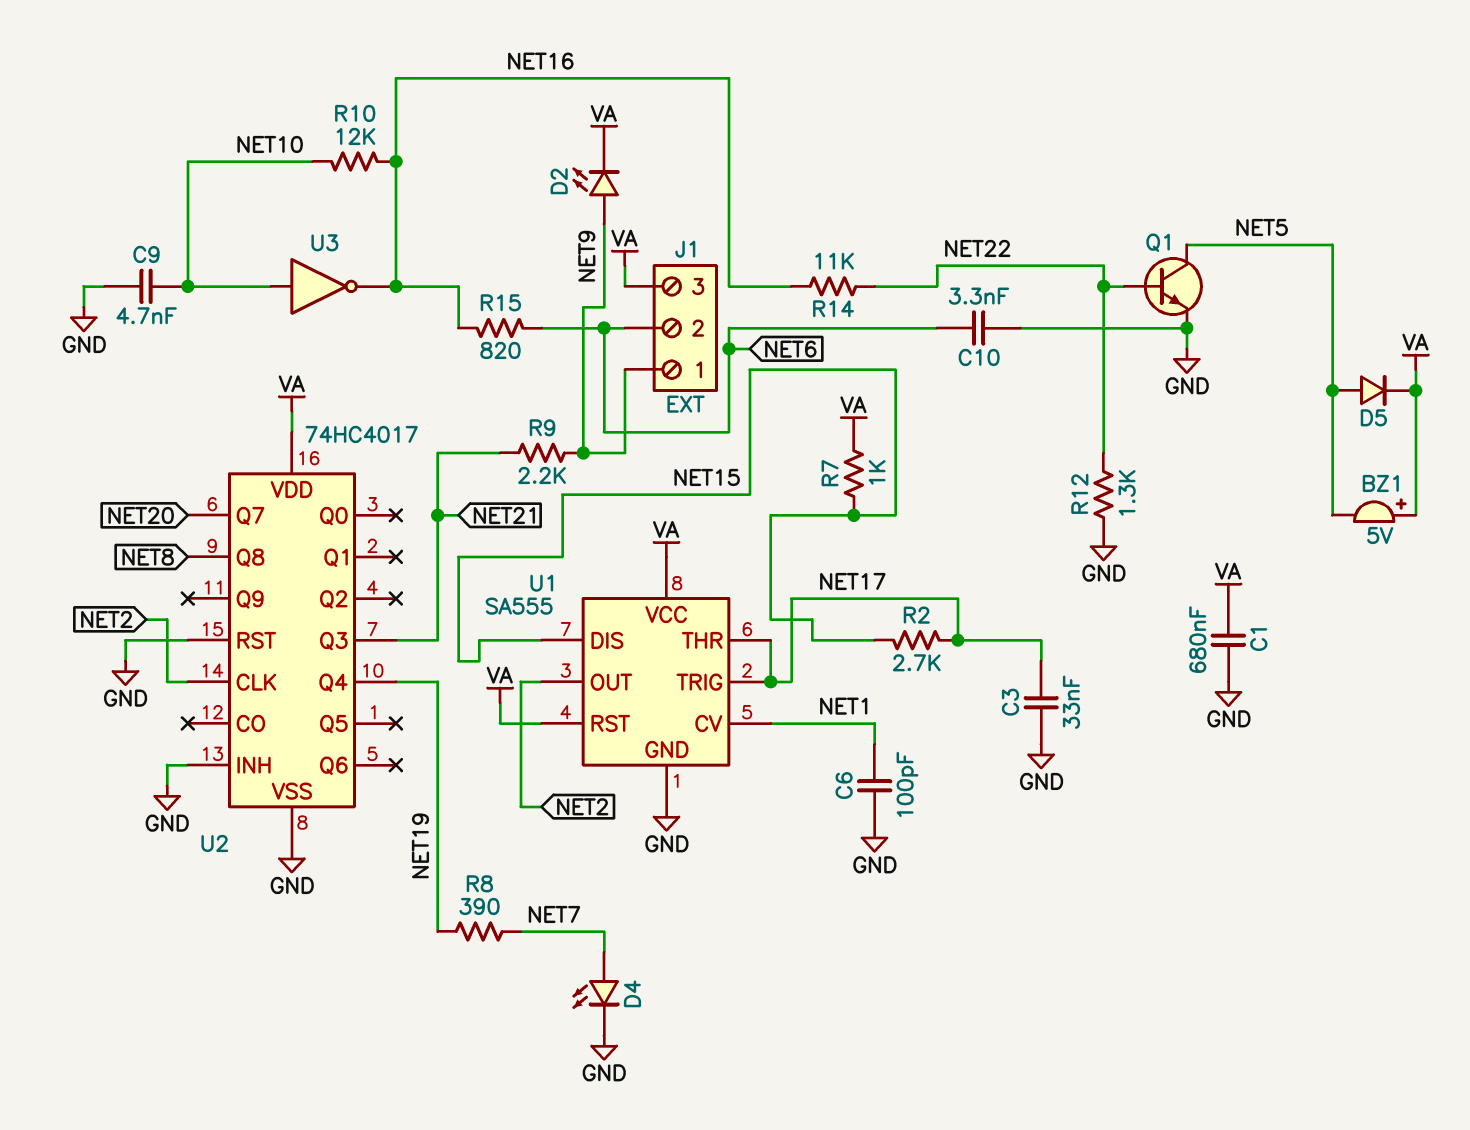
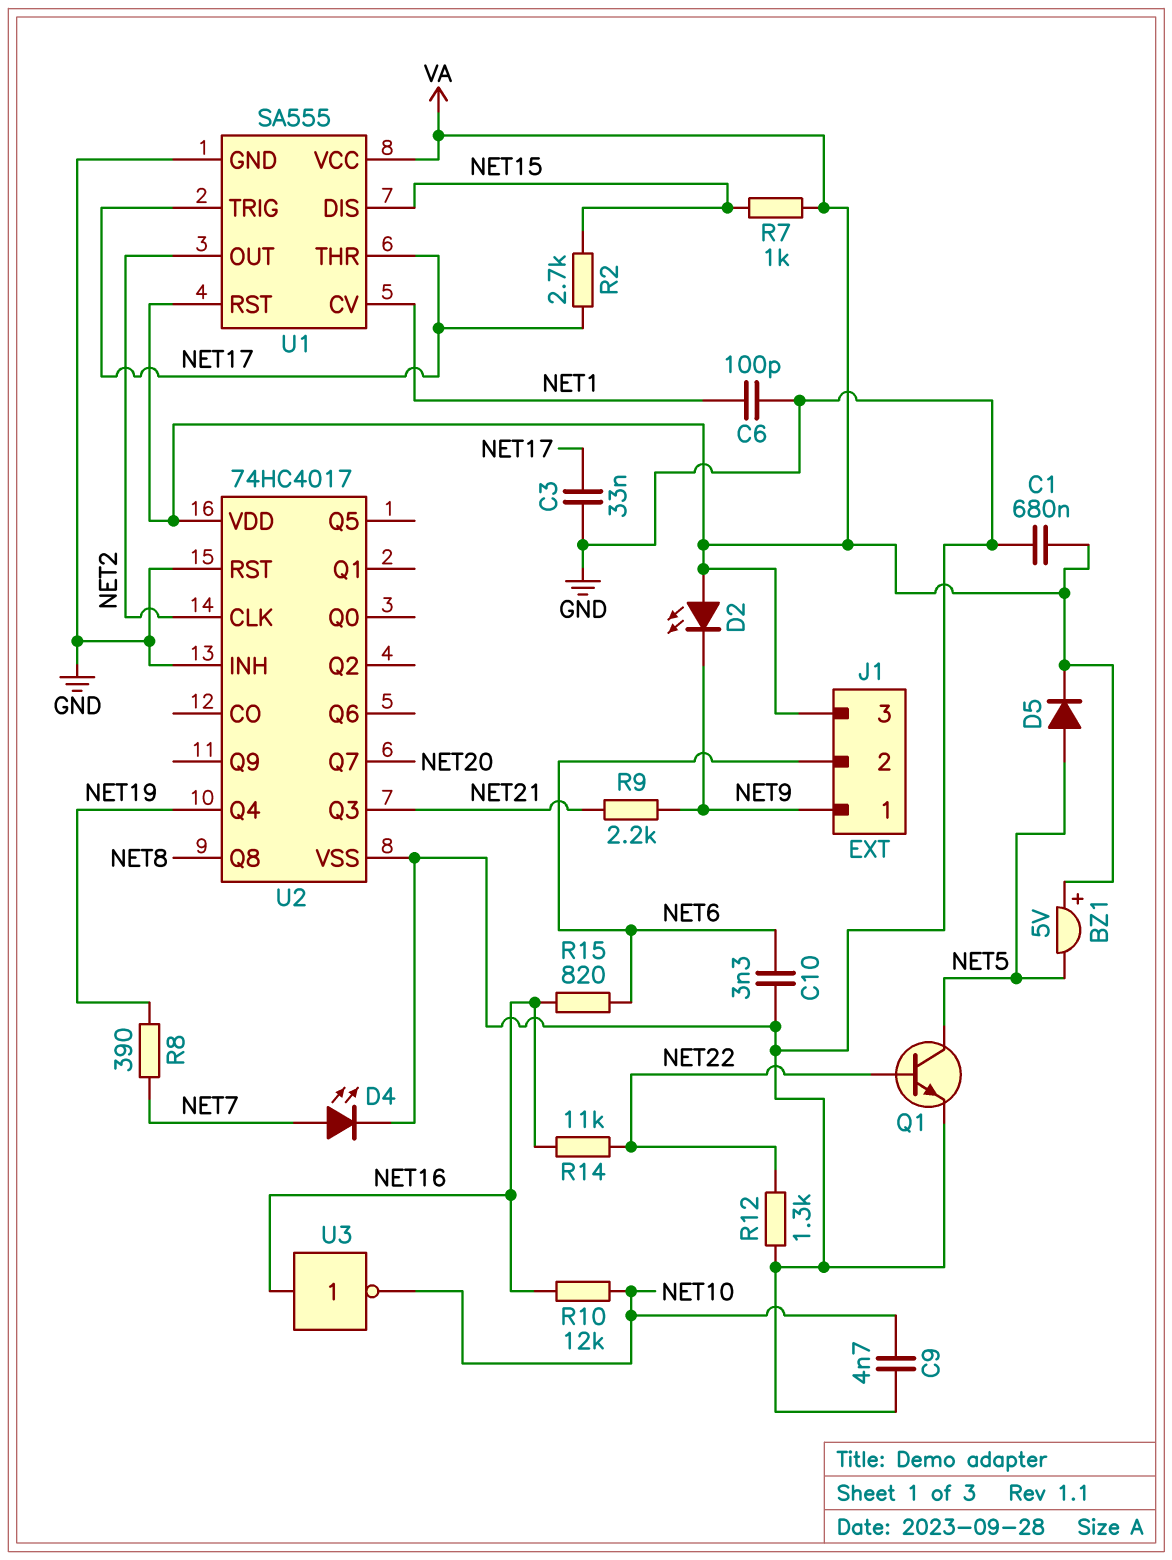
D2: LED (A NET9, K VA) -> LED (A VA, K NET9)
U3: NOT (in NET10, out NET16) -> NOT (in NET16, out NET10)

